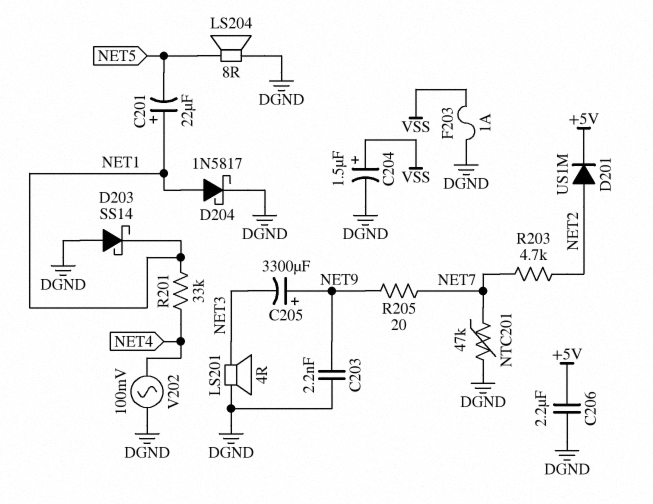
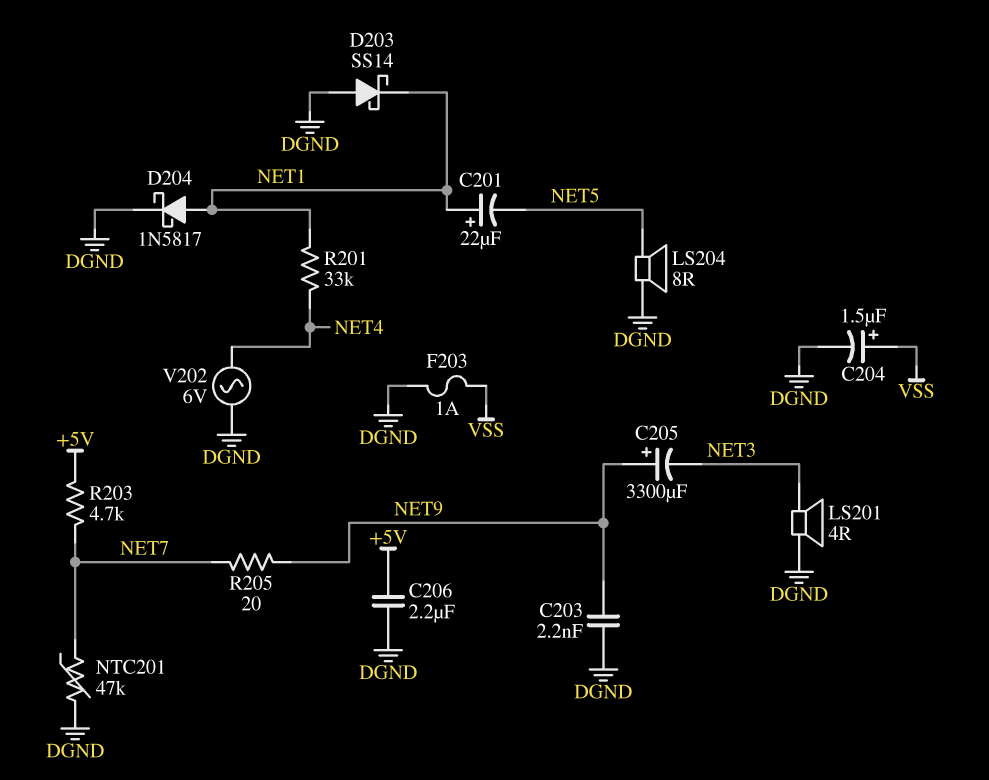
D201: diode US1M (A NET2, K +5V) -> none
R203: 4.7k (NET2, NET7) -> 4.7k (+5V, NET7)
V202: AC 100mV (DGND, NET4) -> AC 6V (DGND, NET4)

